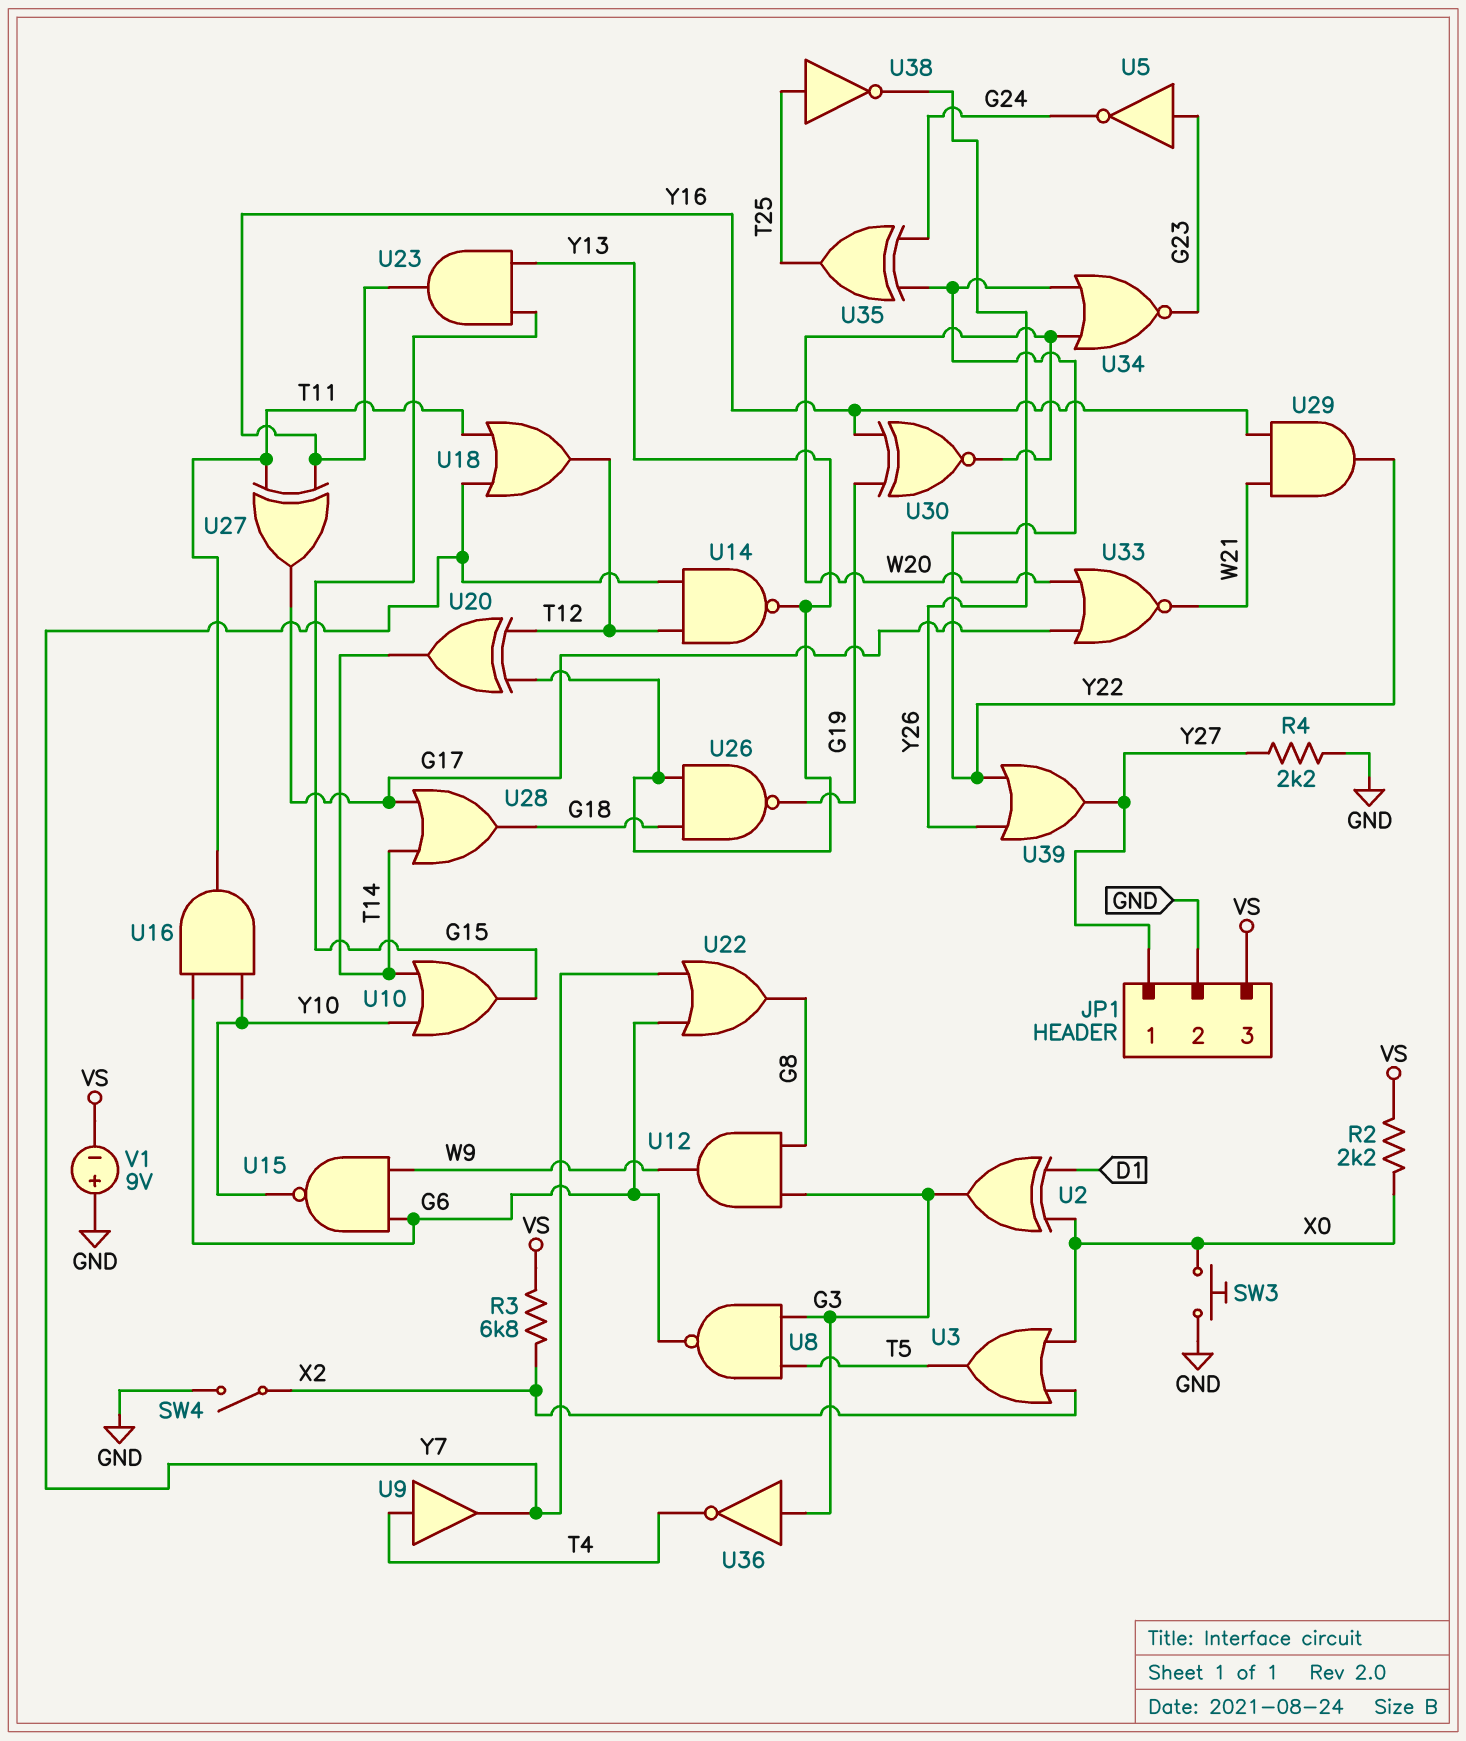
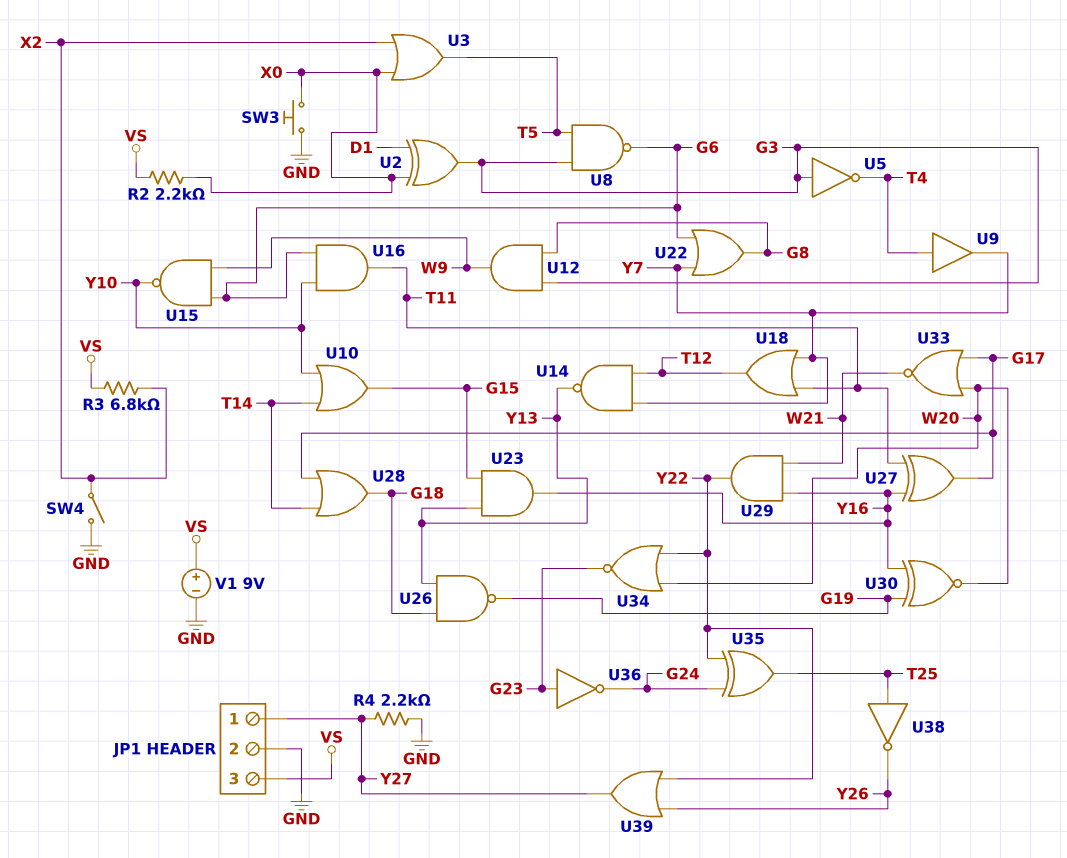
U5: NOT (in G23, out G24) -> NOT (in G3, out T4)
U20: XOR (in T12, in Y13, out T14) -> none
U36: NOT (in G3, out T4) -> NOT (in G23, out G24)
V1: 9V (plus GND, minus VS) -> 9V (plus VS, minus GND)

